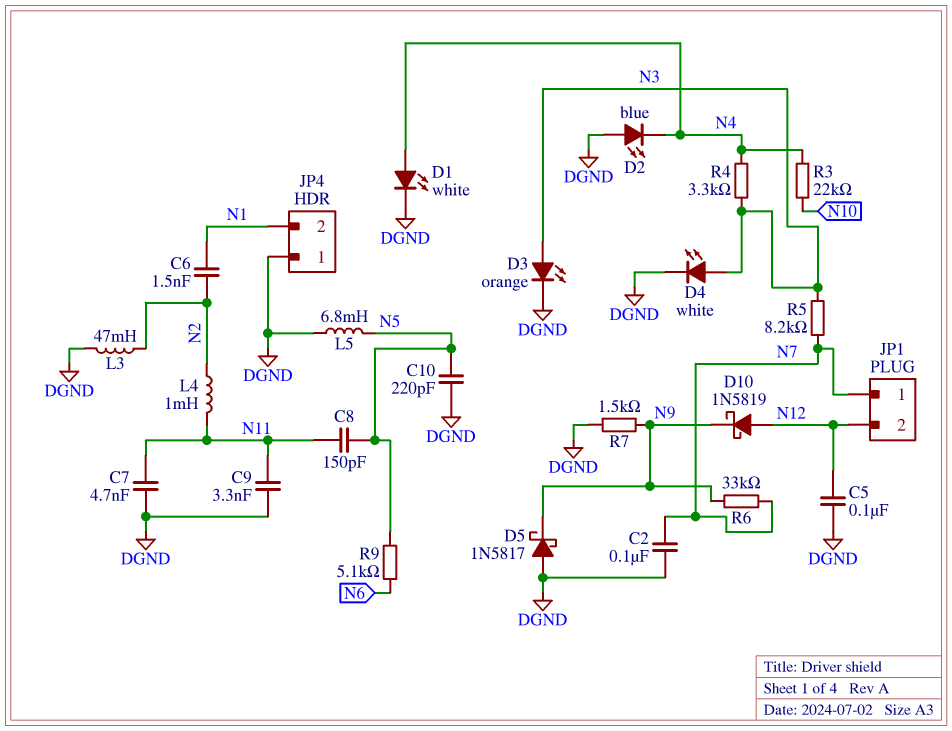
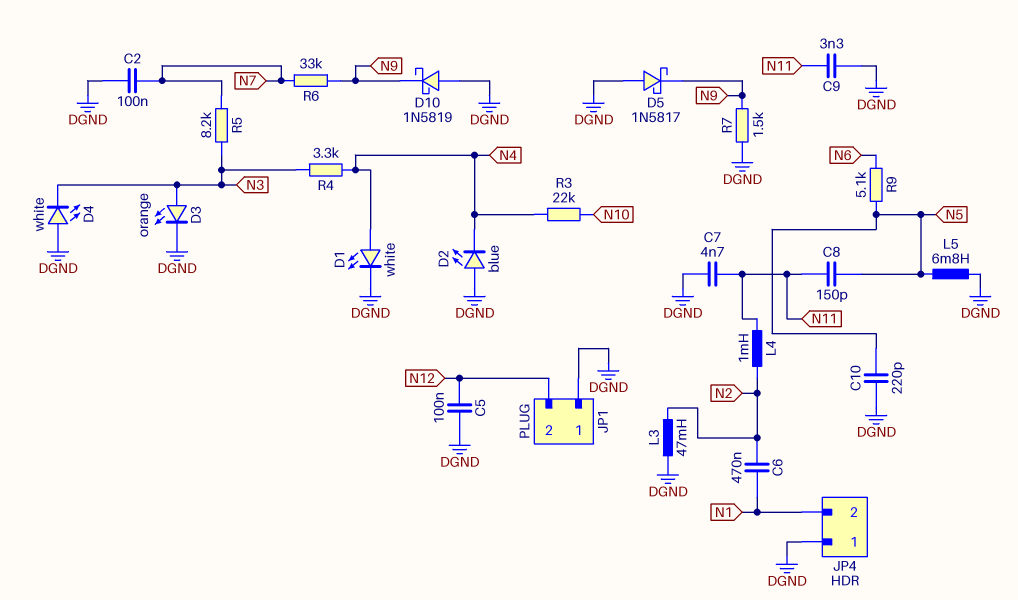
C6: 1.5nF (N1, N2) -> 470nF (N1, N2)
D4: LED white (A N3, K DGND) -> LED white (A DGND, K N3)
D10: schottky 1N5819 (A N12, K N9) -> schottky 1N5819 (A DGND, K N9)
JP1 pin 1: N7 -> DGND

